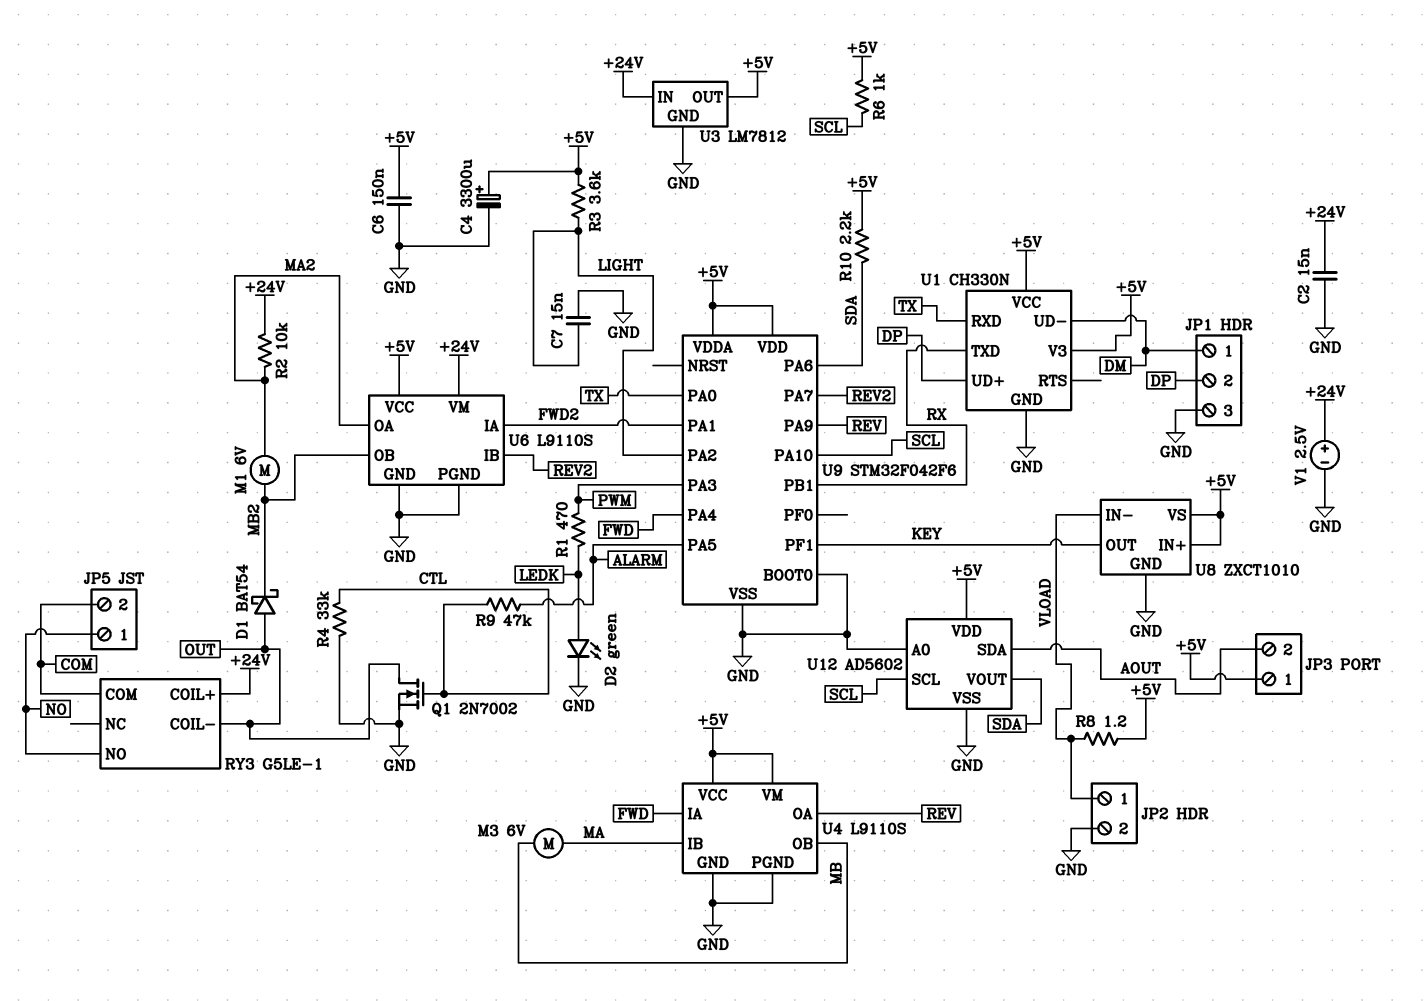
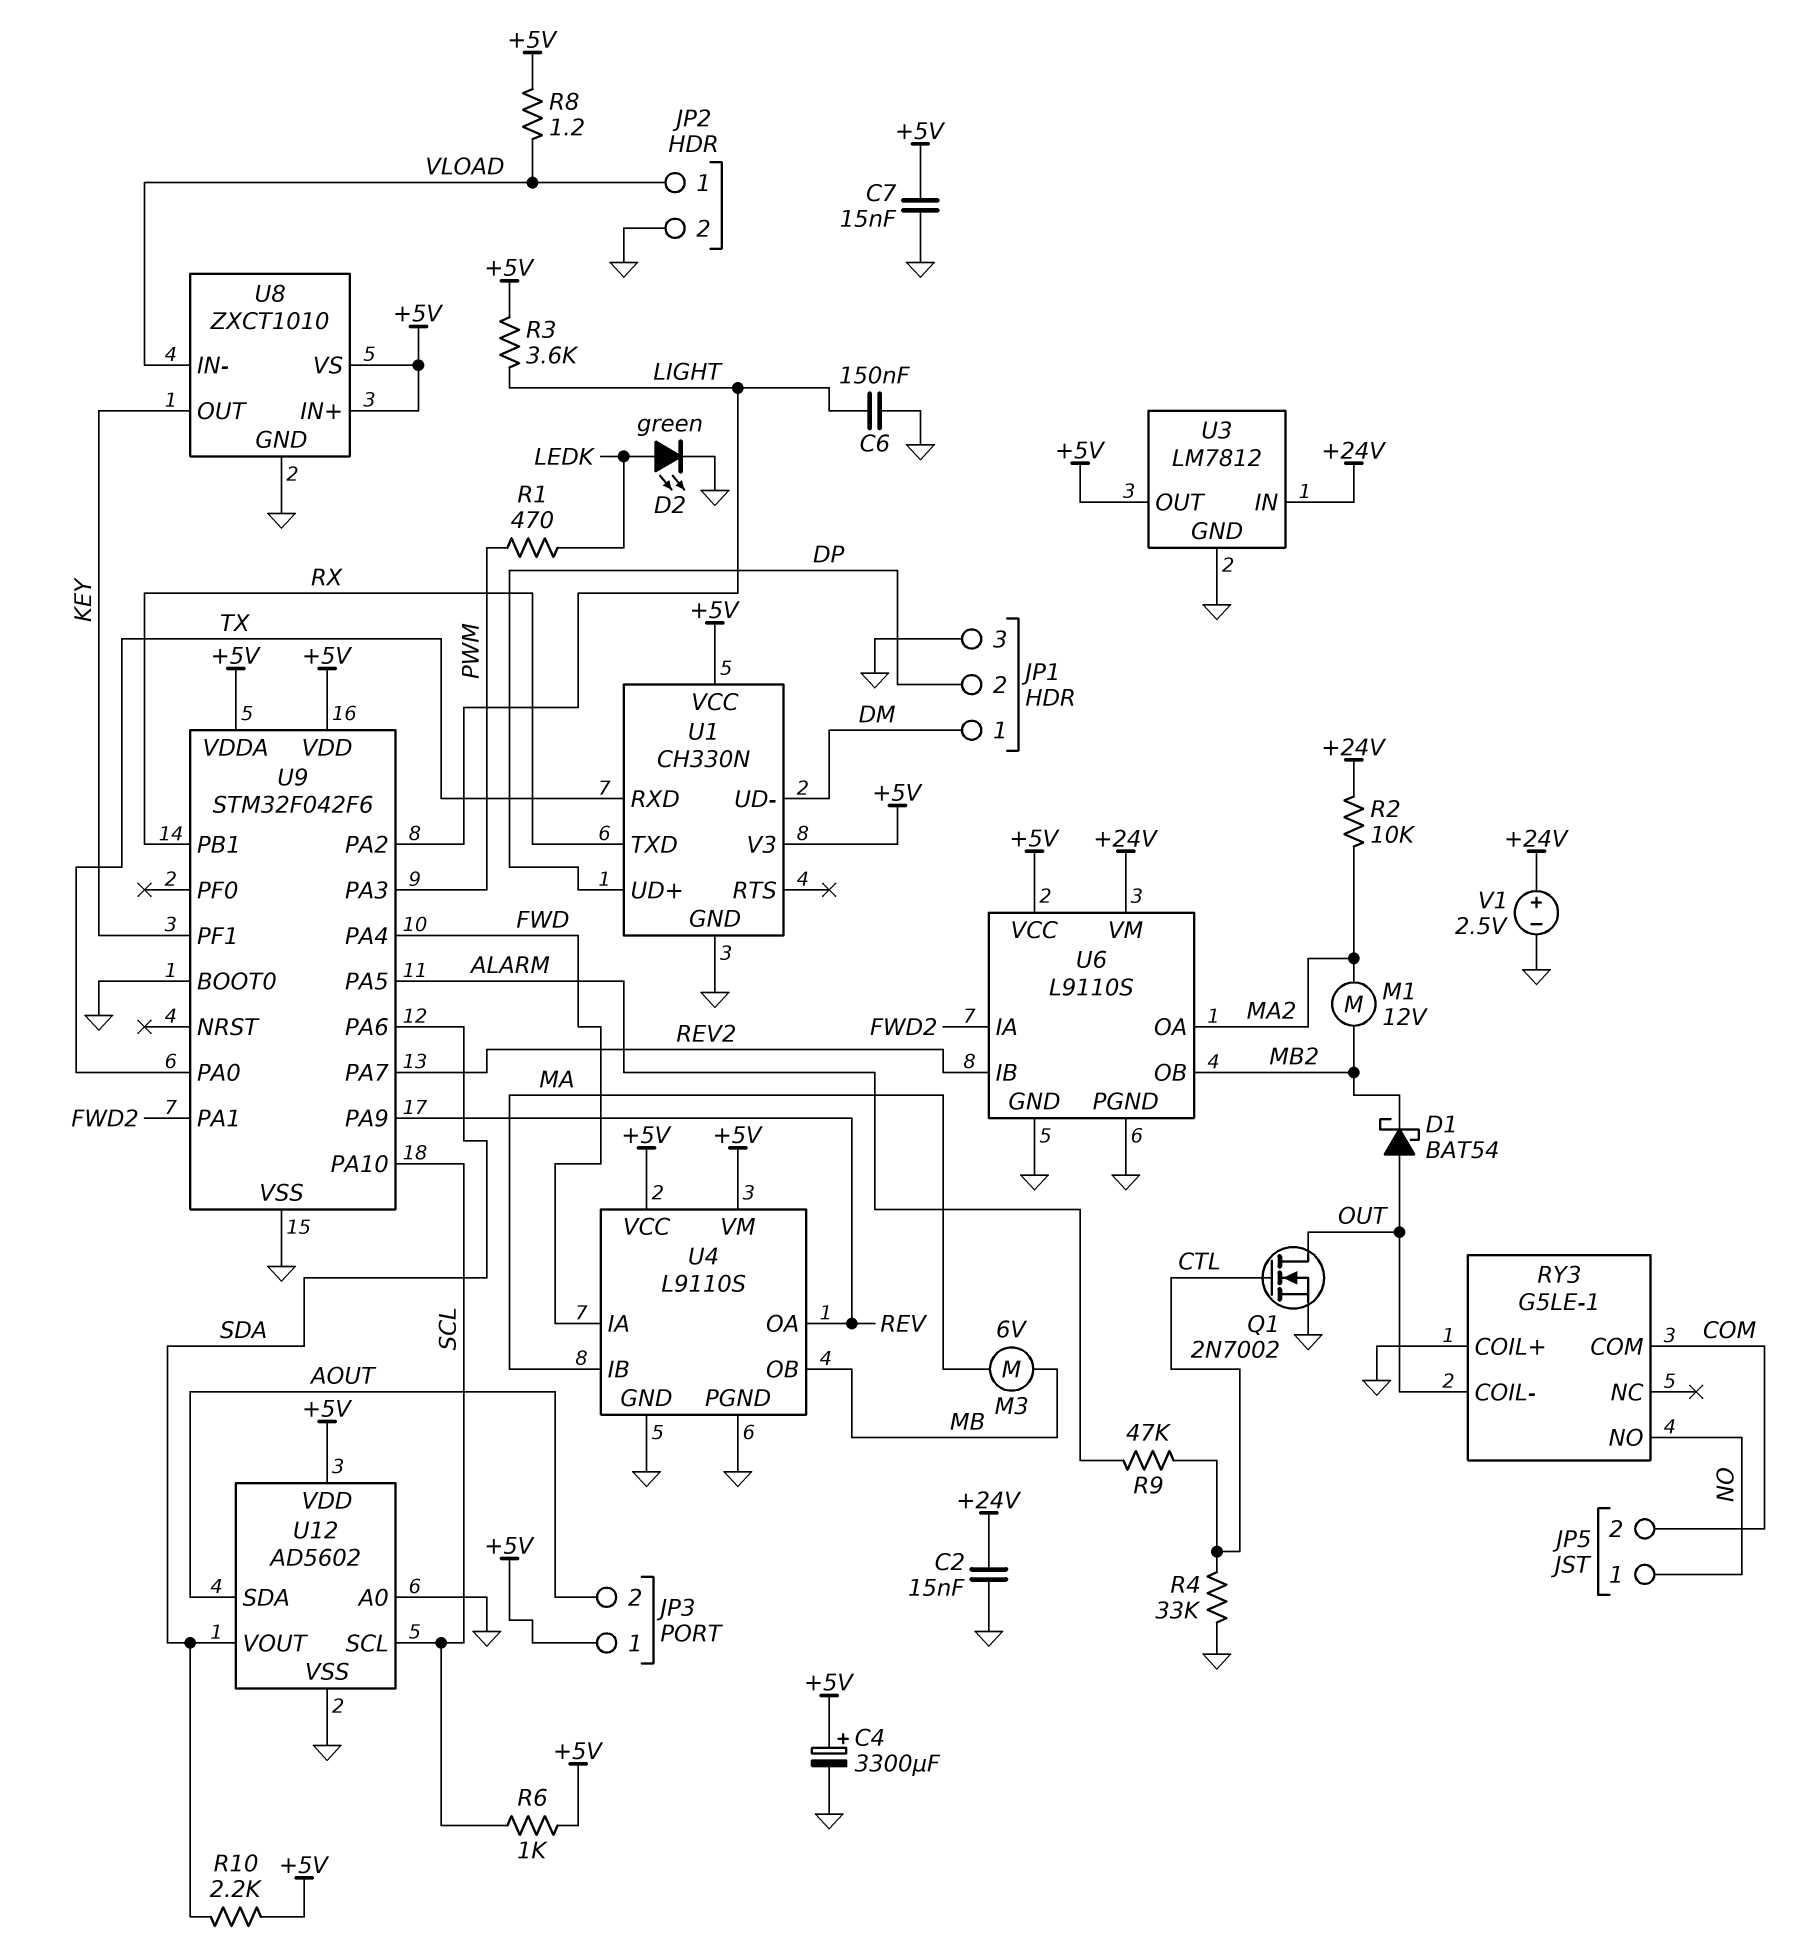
C6: 150nF (+5V, GND) -> 150nF (GND, LIGHT)
C7: 15nF (GND, LIGHT) -> 15nF (+5V, GND)
M1: motor 6V (MA2, MB2) -> motor 12V (MA2, MB2)
RY3 pin COIL+: +24V -> GND

